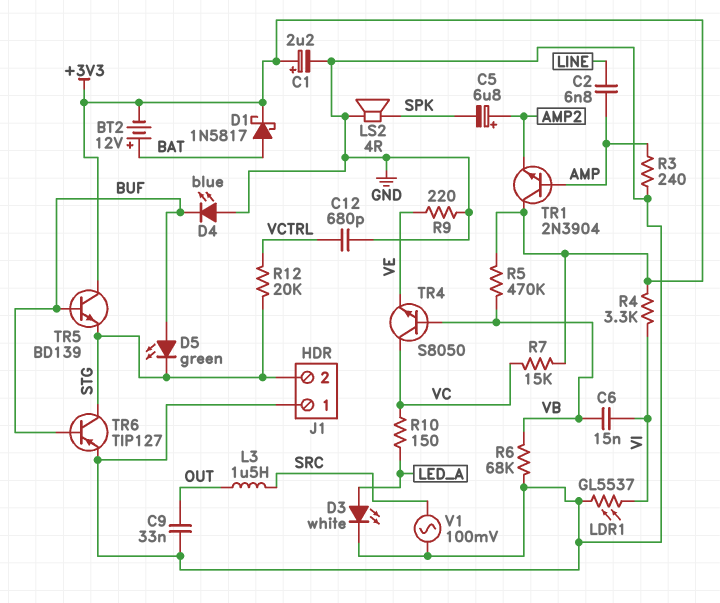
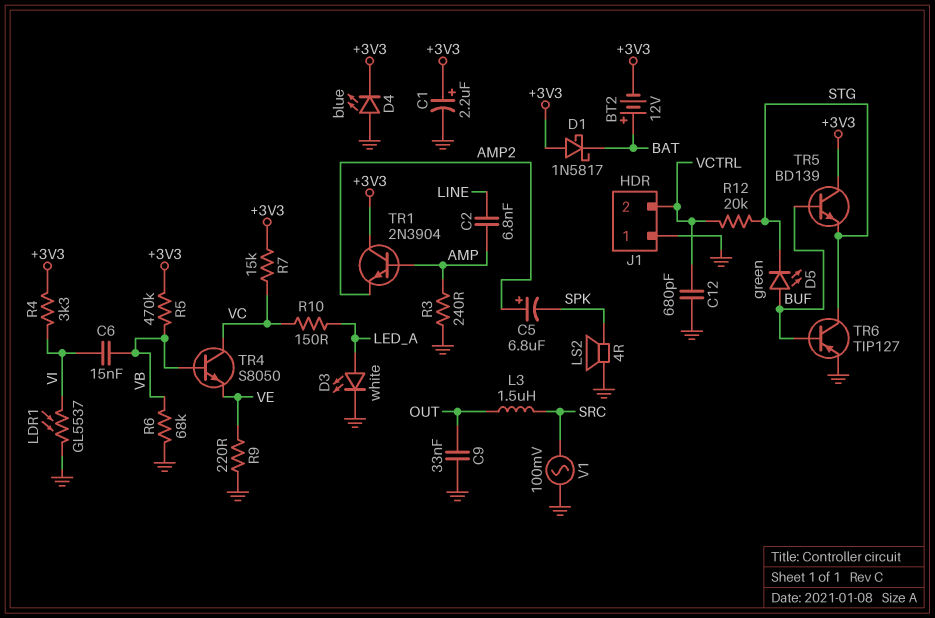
D1: schottky 1N5817 (A BAT, K +3V3) -> schottky 1N5817 (A +3V3, K BAT)
D4: LED blue (A GND, K BUF) -> LED blue (A GND, K +3V3)
J1 pin 2: STG -> VCTRL

